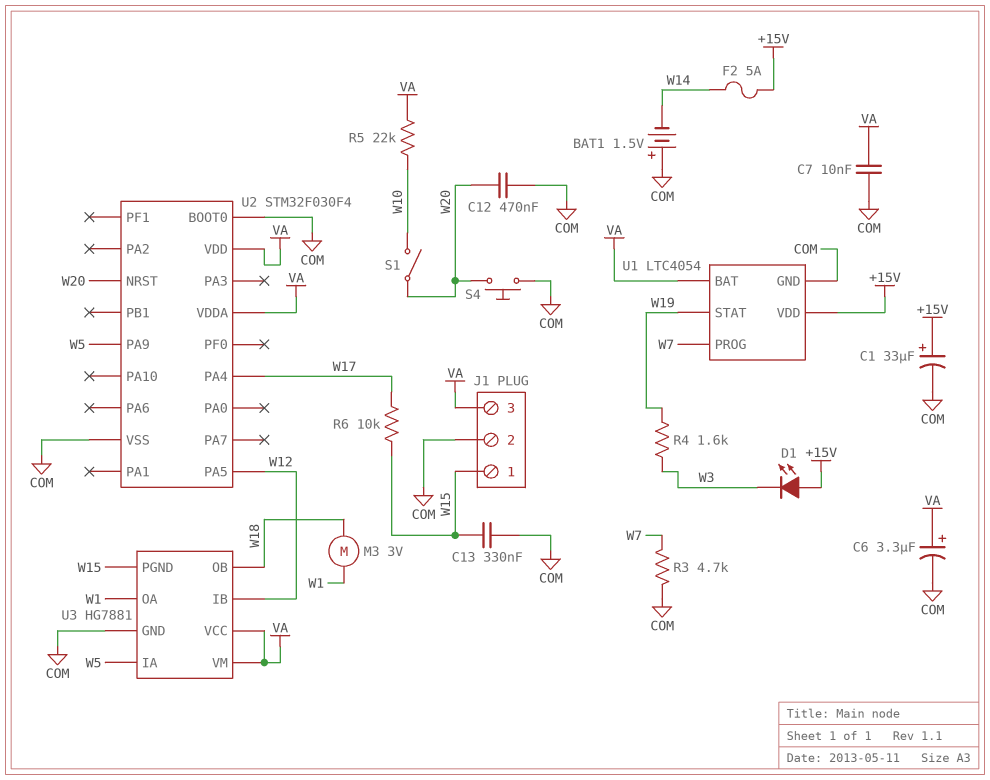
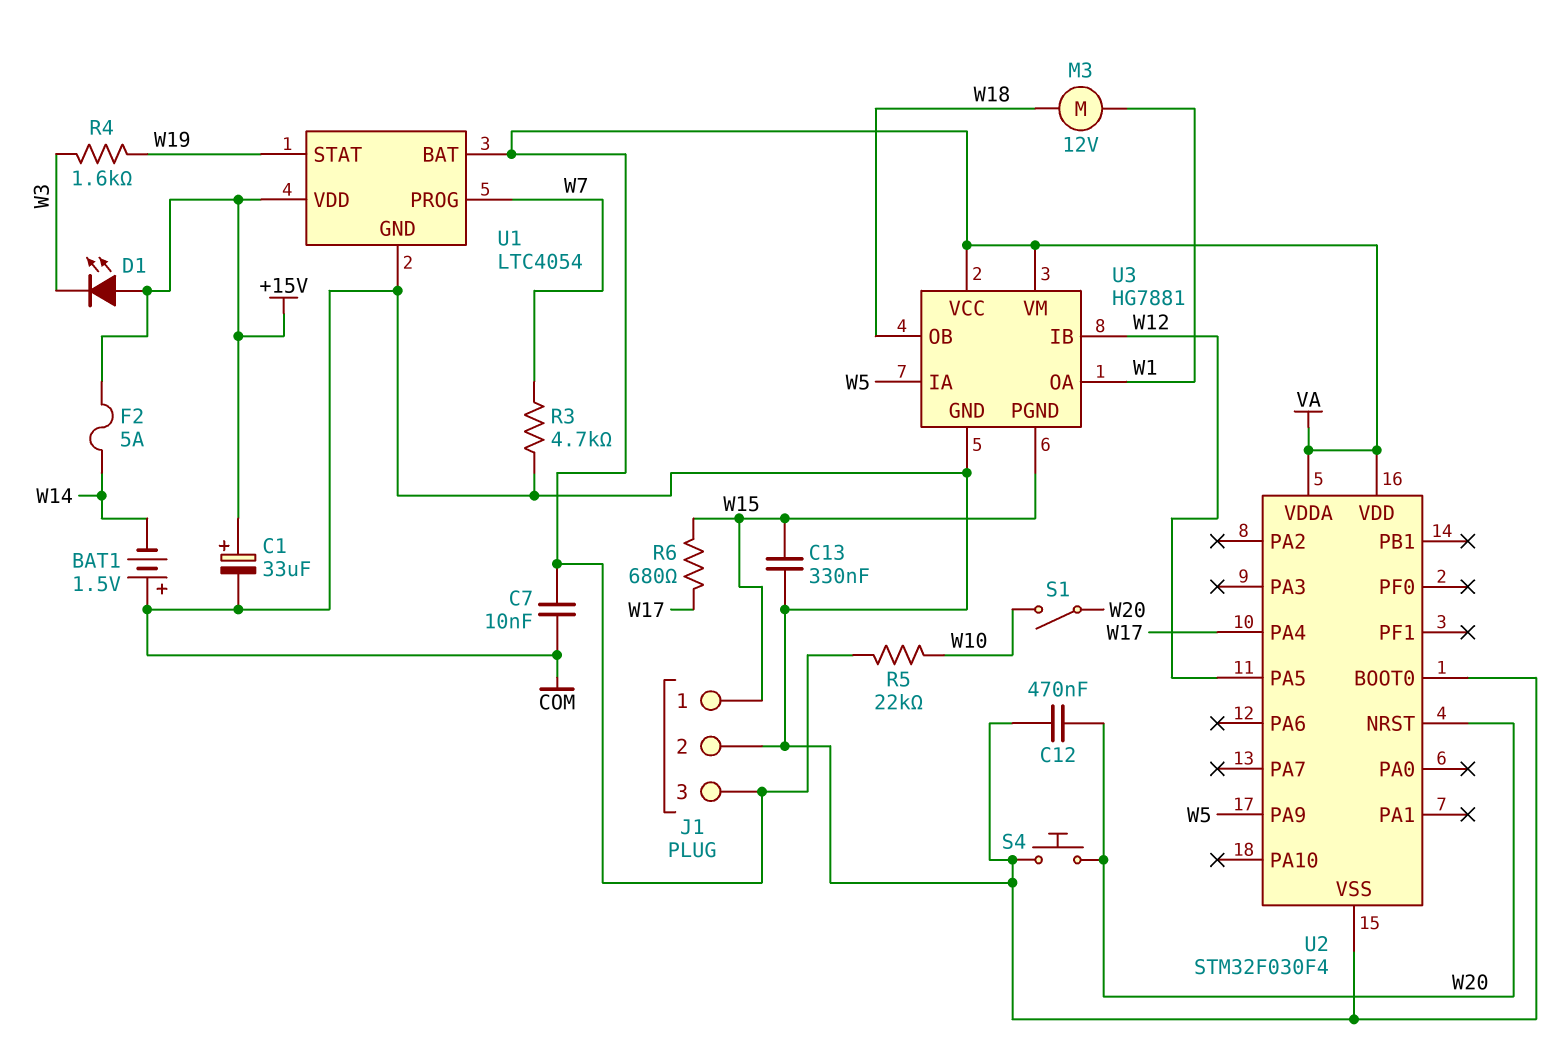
C6: 3.3uF (plus VA, minus COM) -> none
M3: motor 3V (W1, W18) -> motor 12V (W1, W18)
R6: 10k (W15, W17) -> 680 (W15, W17)

